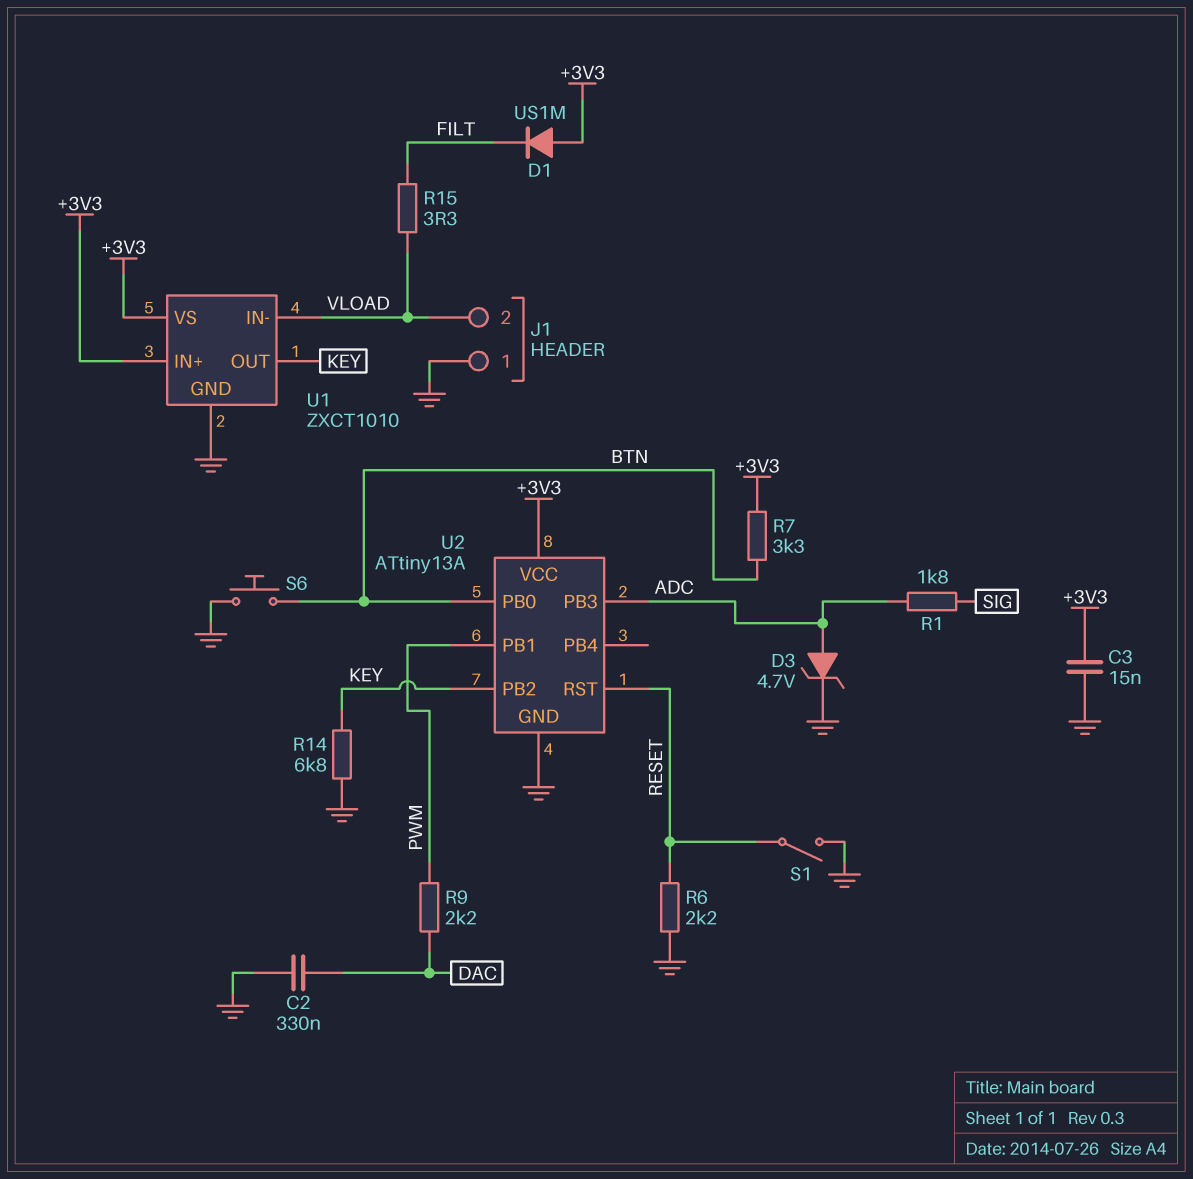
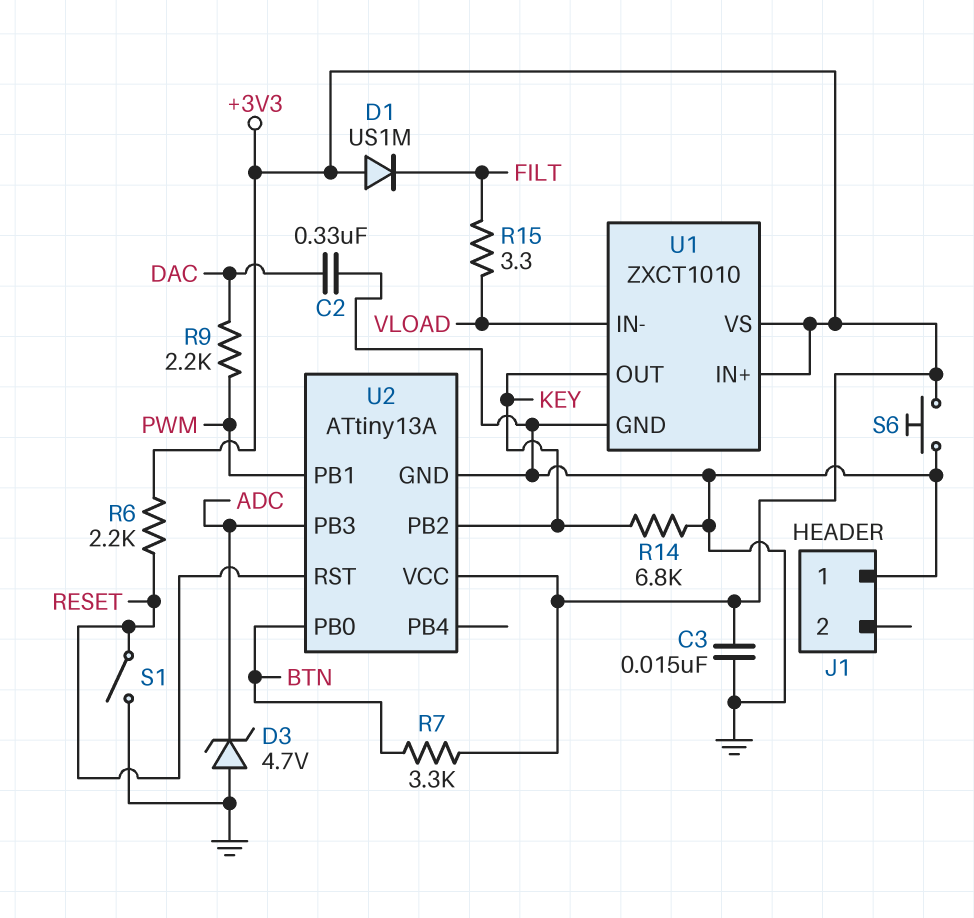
D3: zener 4.7V (A ADC, K GND) -> zener 4.7V (A GND, K ADC)
J1 pin 2: VLOAD -> none
R1: 1.8k (ADC, SIG) -> none
R6: 2.2k (GND, RESET) -> 2.2k (+3V3, RESET)
S6: button (BTN, GND) -> button (+3V3, GND)

